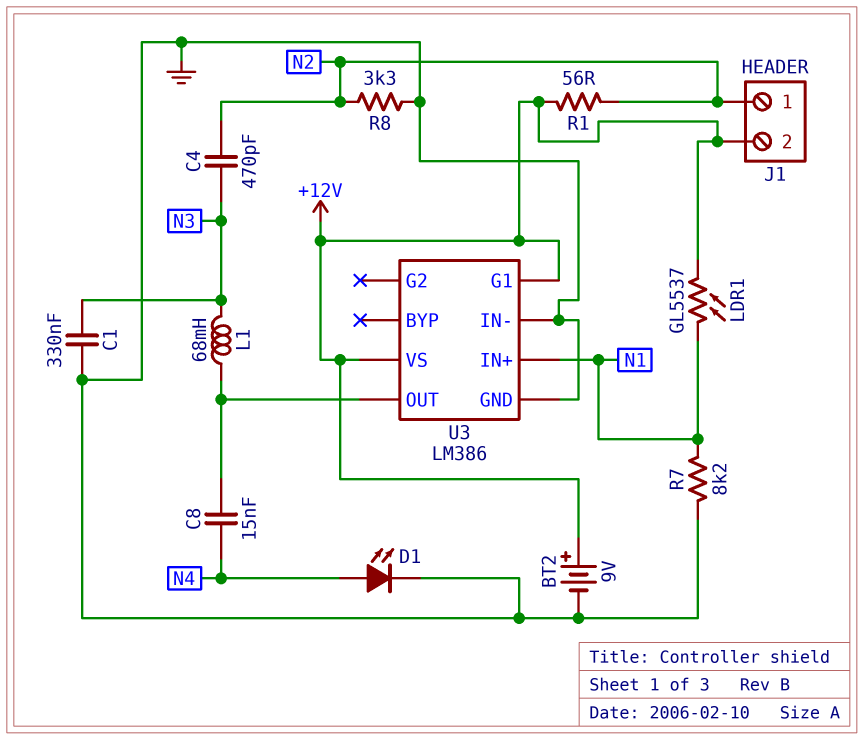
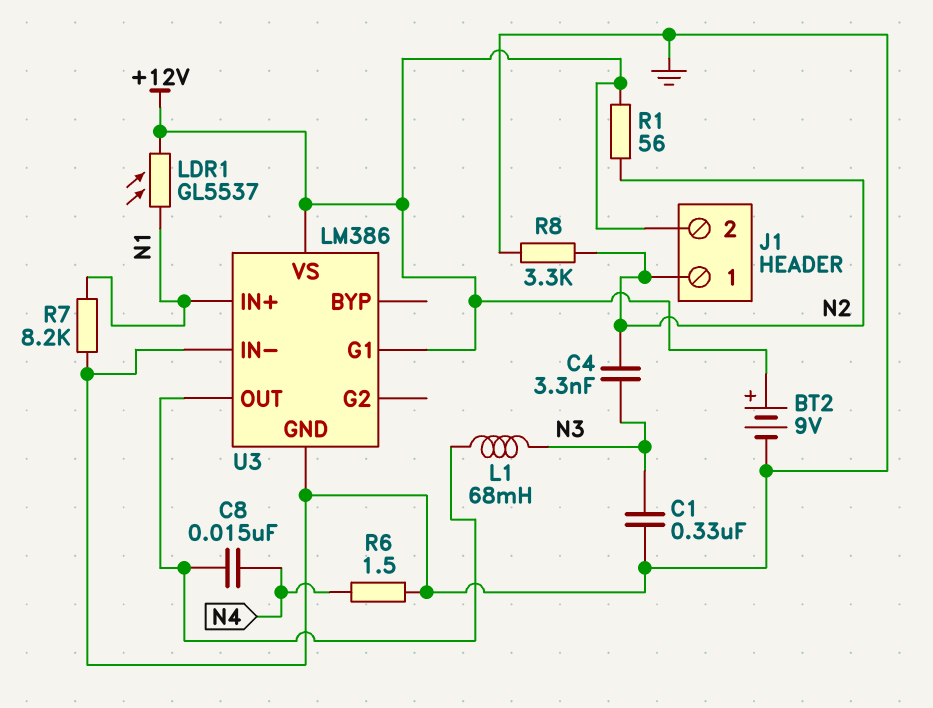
C4: 470pF (N2, N3) -> 3.3nF (N2, N3)
D1: LED (A N4, K GND) -> none
R6: none -> 1.5 (GND, N4)

